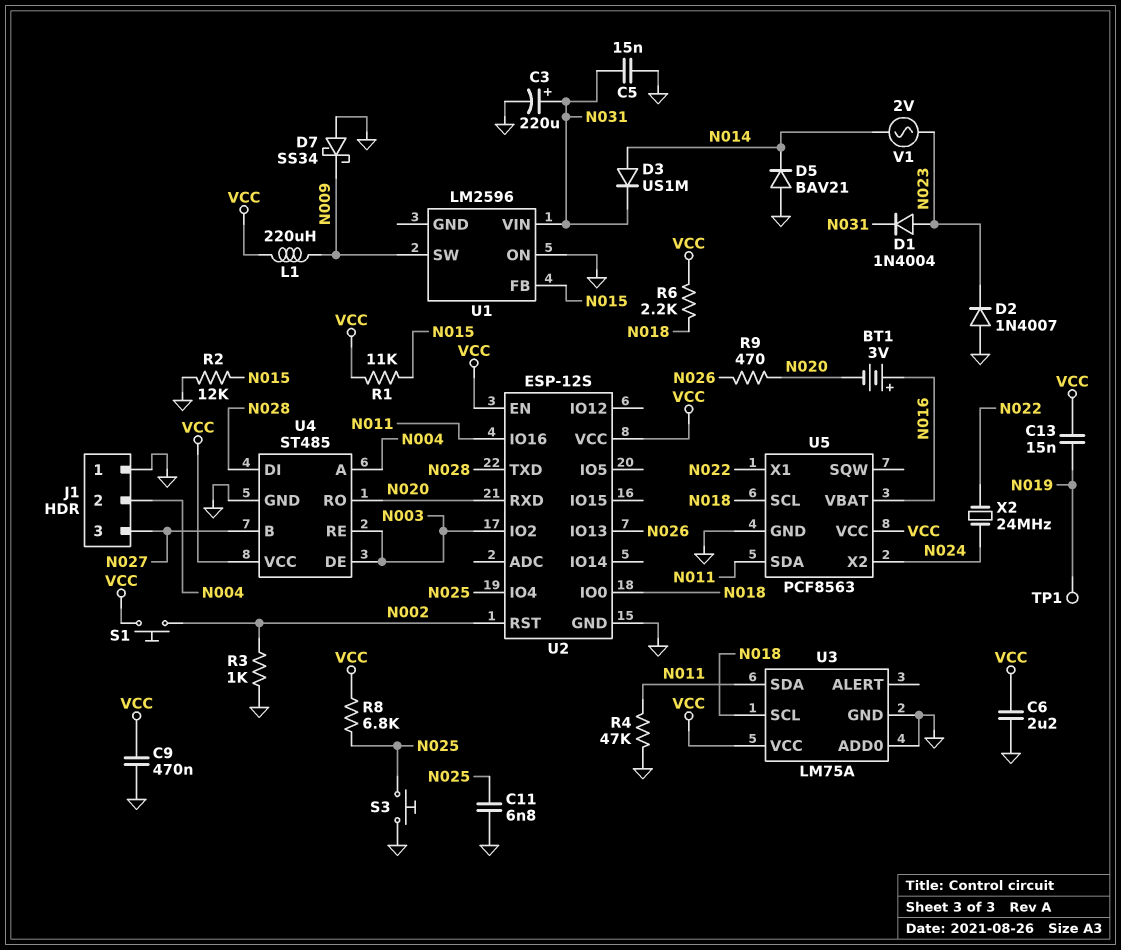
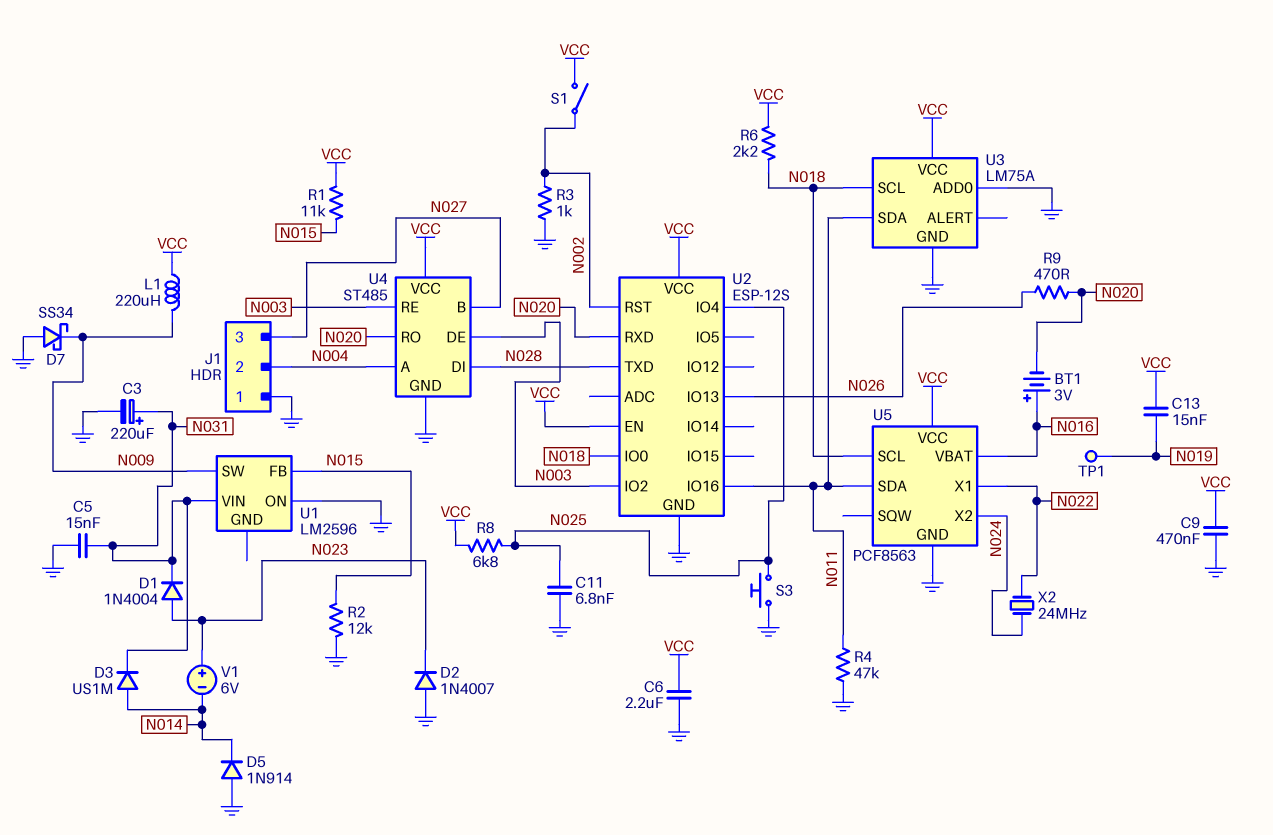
D5: diode BAV21 (A GND, K N014) -> diode 1N914 (A GND, K N014)
S1: button (N002, VCC) -> switch (N002, VCC)
V1: AC 2V (N014, N023) -> 6V (plus N023, minus N014)

